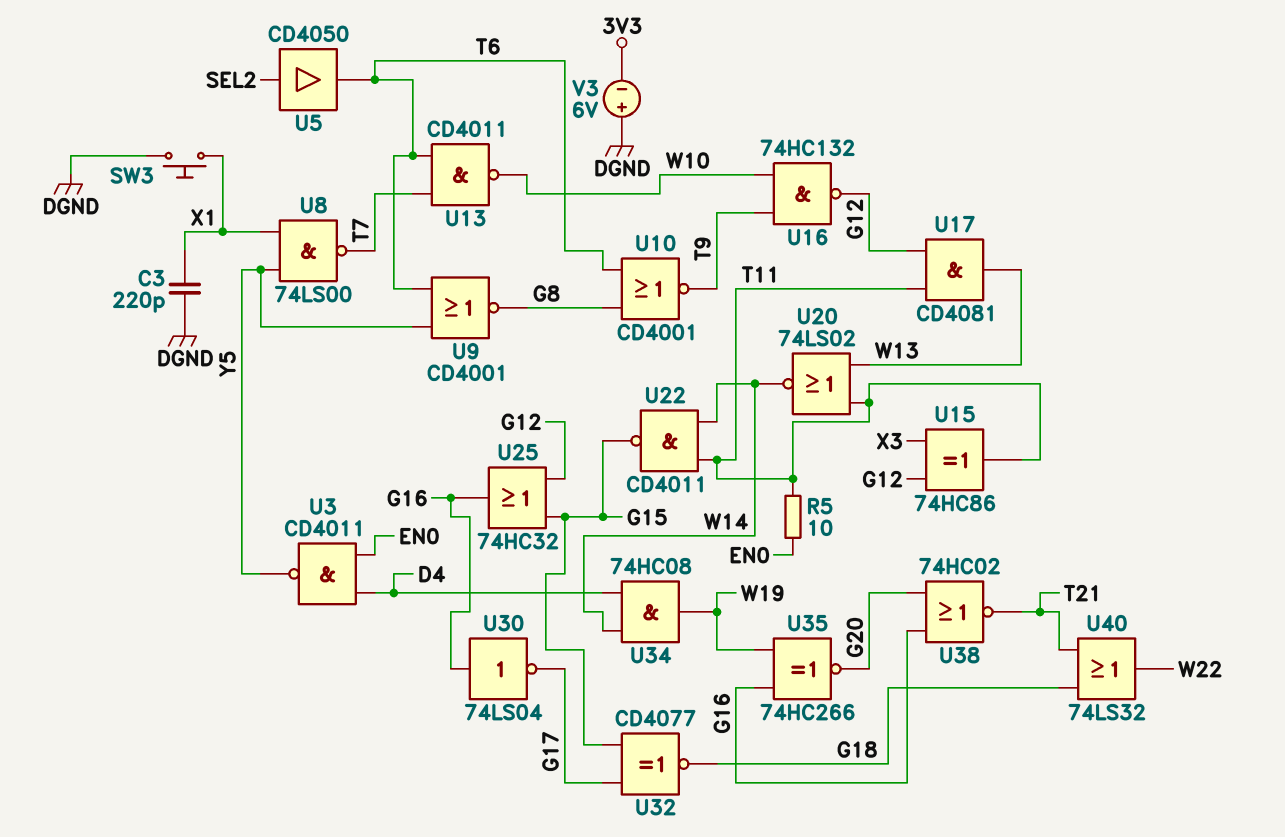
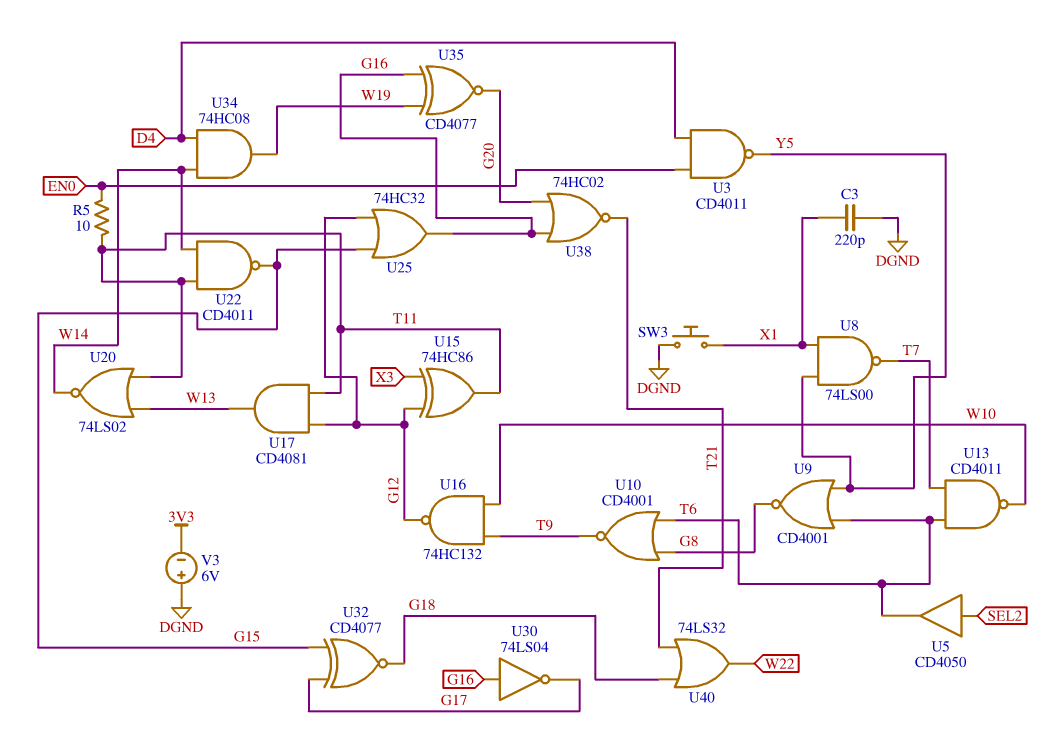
U35: XNOR 74HC266 (in G16, in W19, out G20) -> XNOR CD4077 (in G16, in W19, out G20)

